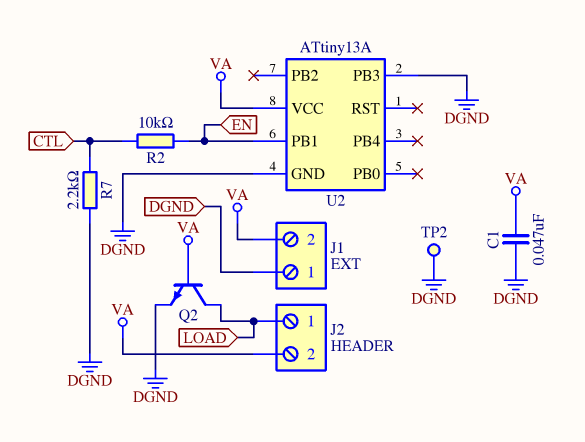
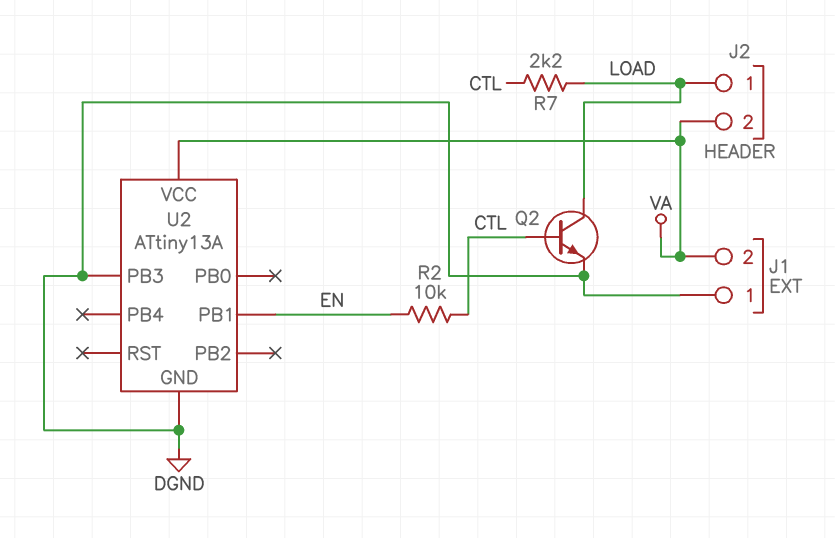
C1: 47nF (DGND, VA) -> none
Q2: NPN (B VA, C LOAD, E DGND) -> NPN (B CTL, C LOAD, E DGND)
R7: 2.2k (CTL, DGND) -> 2.2k (CTL, LOAD)
TP2: test point (DGND) -> none

